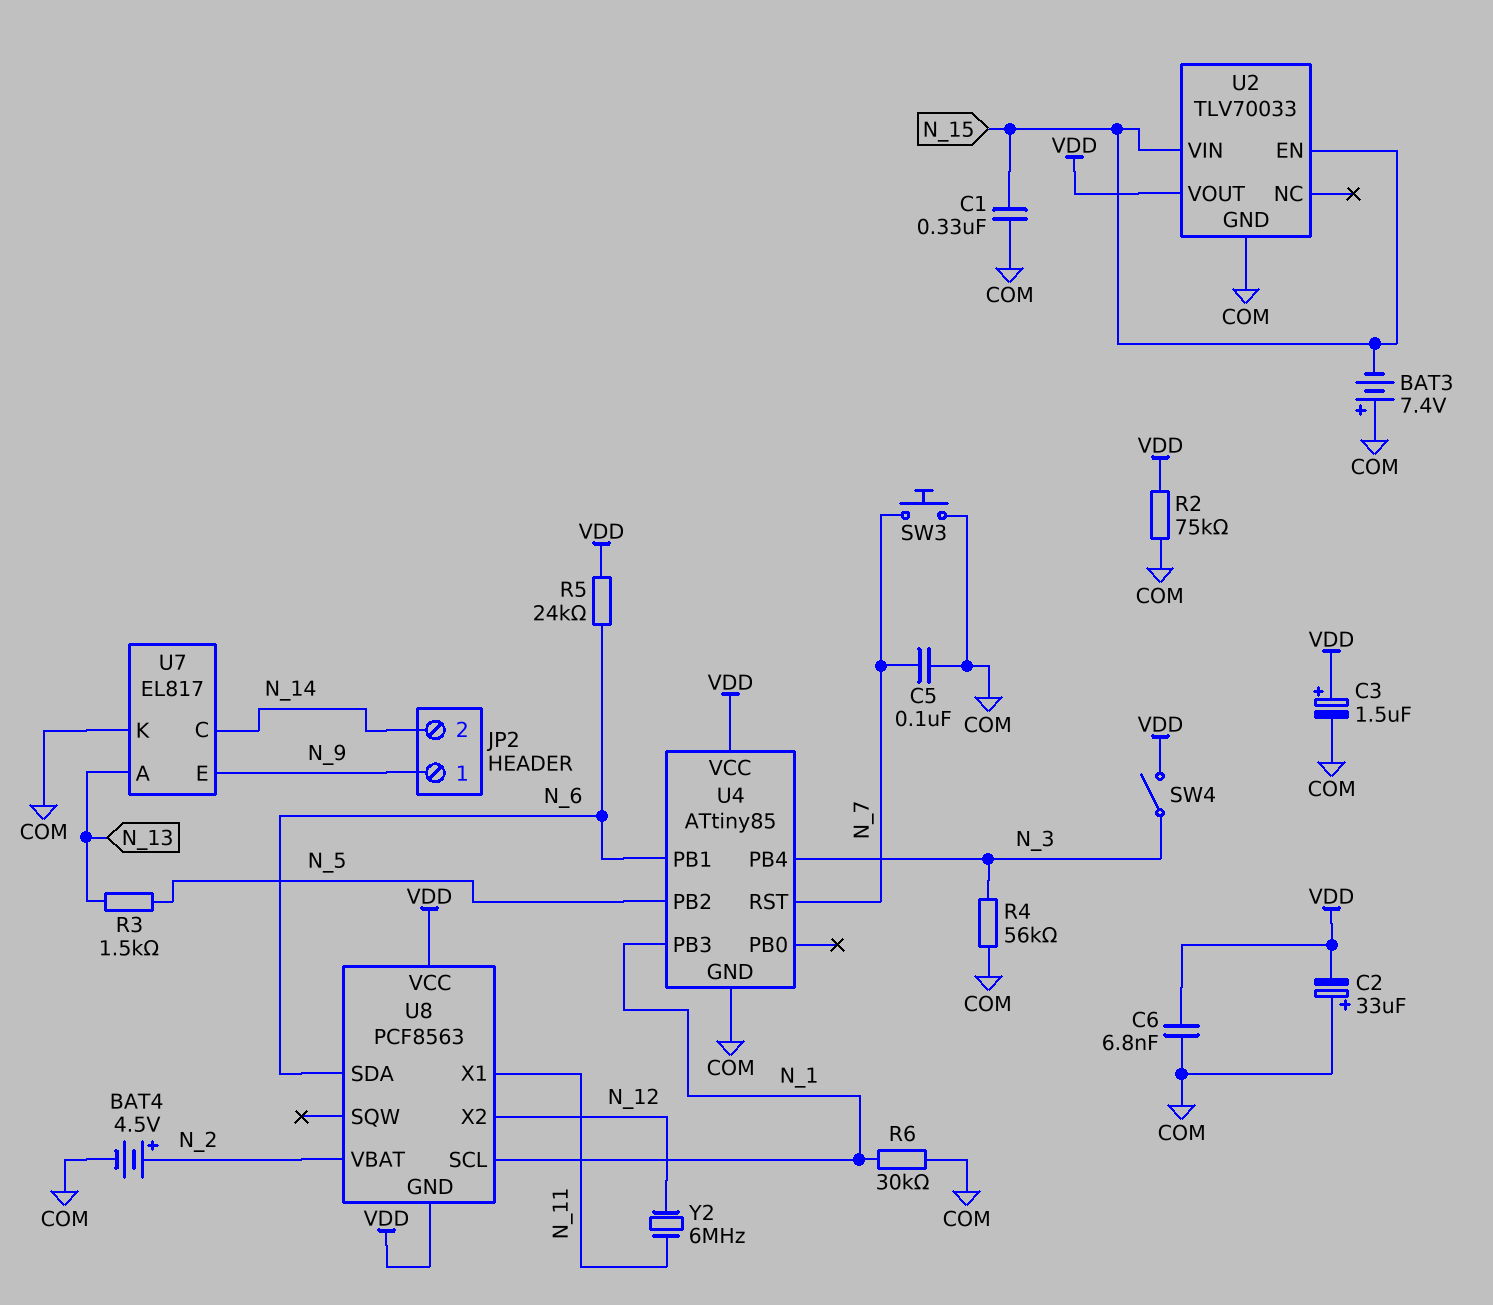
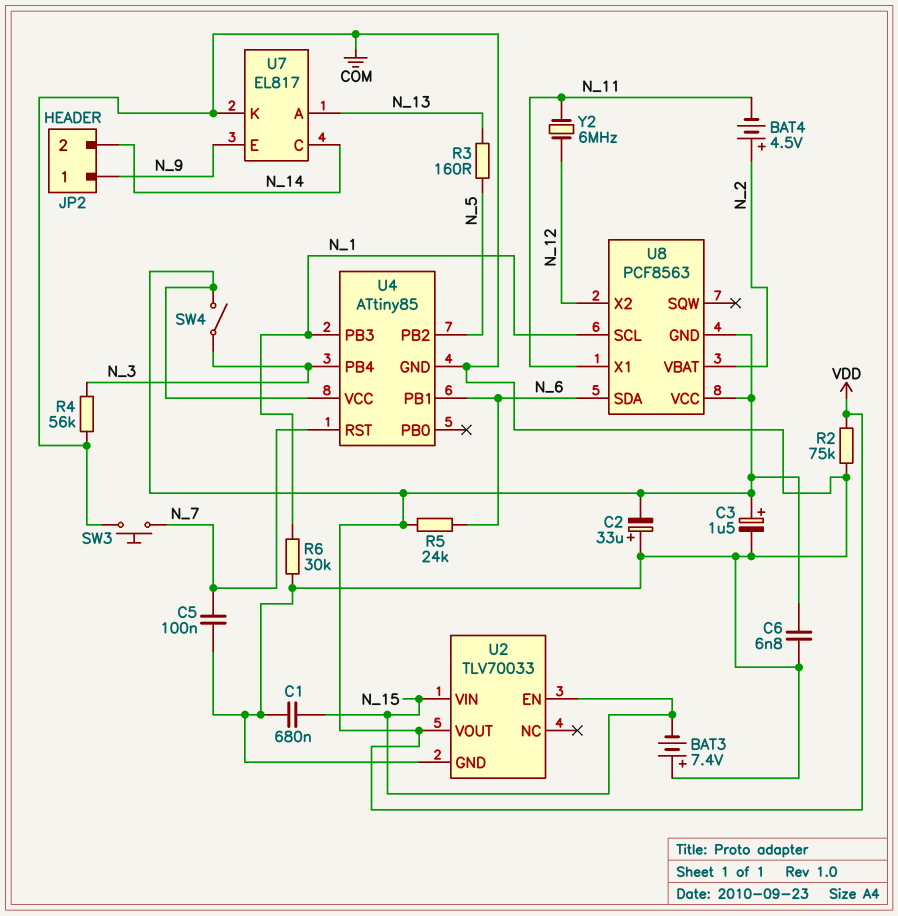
BAT4: 4.5V (plus N_2, minus COM) -> 4.5V (plus N_2, minus N_11)
C1: 330nF (COM, N_15) -> 680nF (COM, N_15)
R3: 1.5k (N_5, N_13) -> 160 (N_5, N_13)

